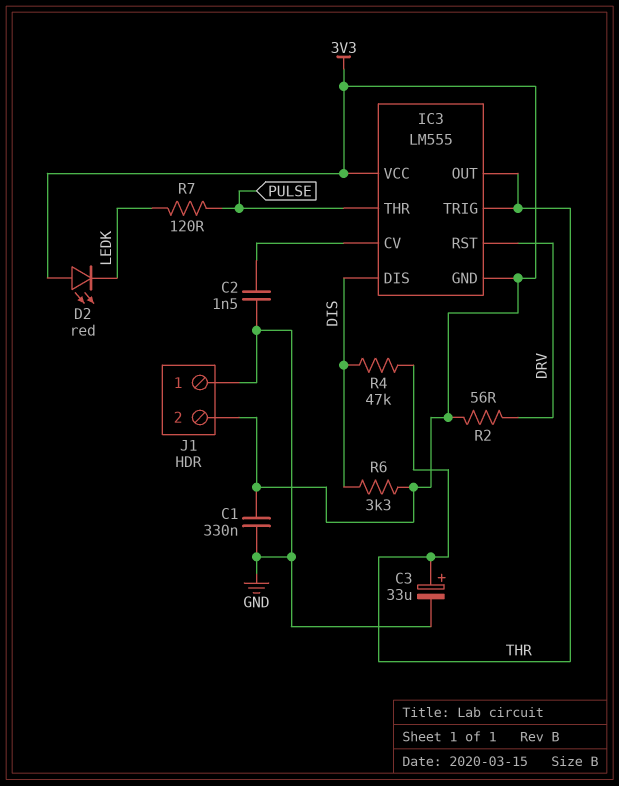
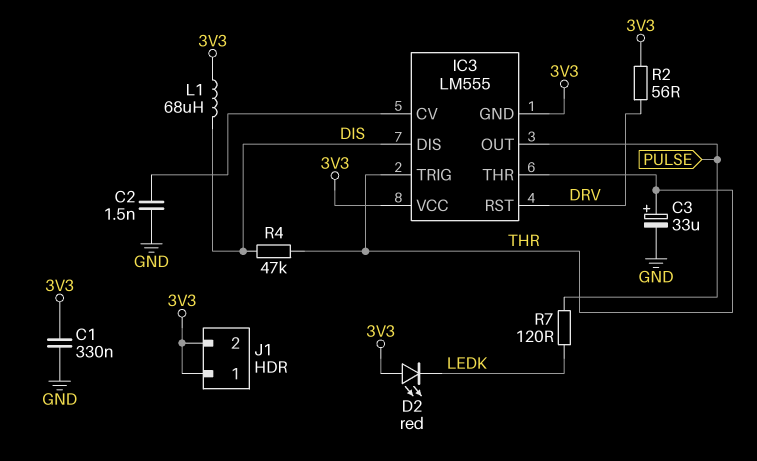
IC3 pin OUT: THR -> PULSE
IC3 pin THR: PULSE -> THR
J1 pin 1: GND -> 3V3
L1: none -> 68uH (3V3, DIS)
R6: 3.3k (3V3, DIS) -> none

